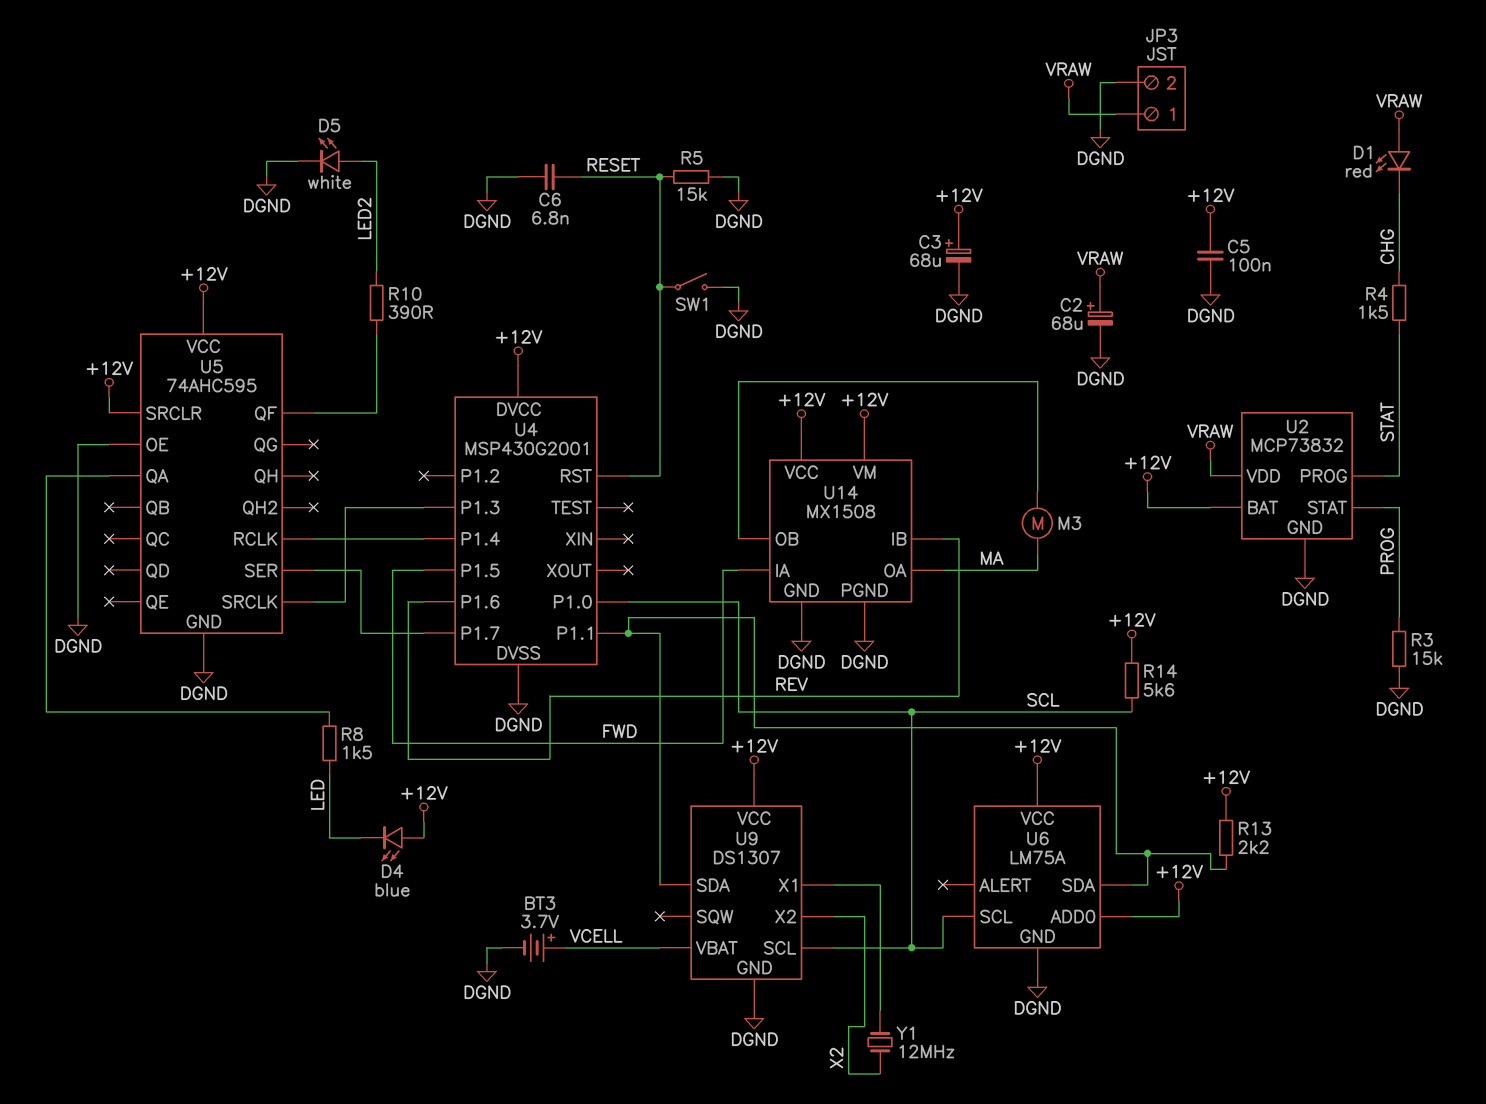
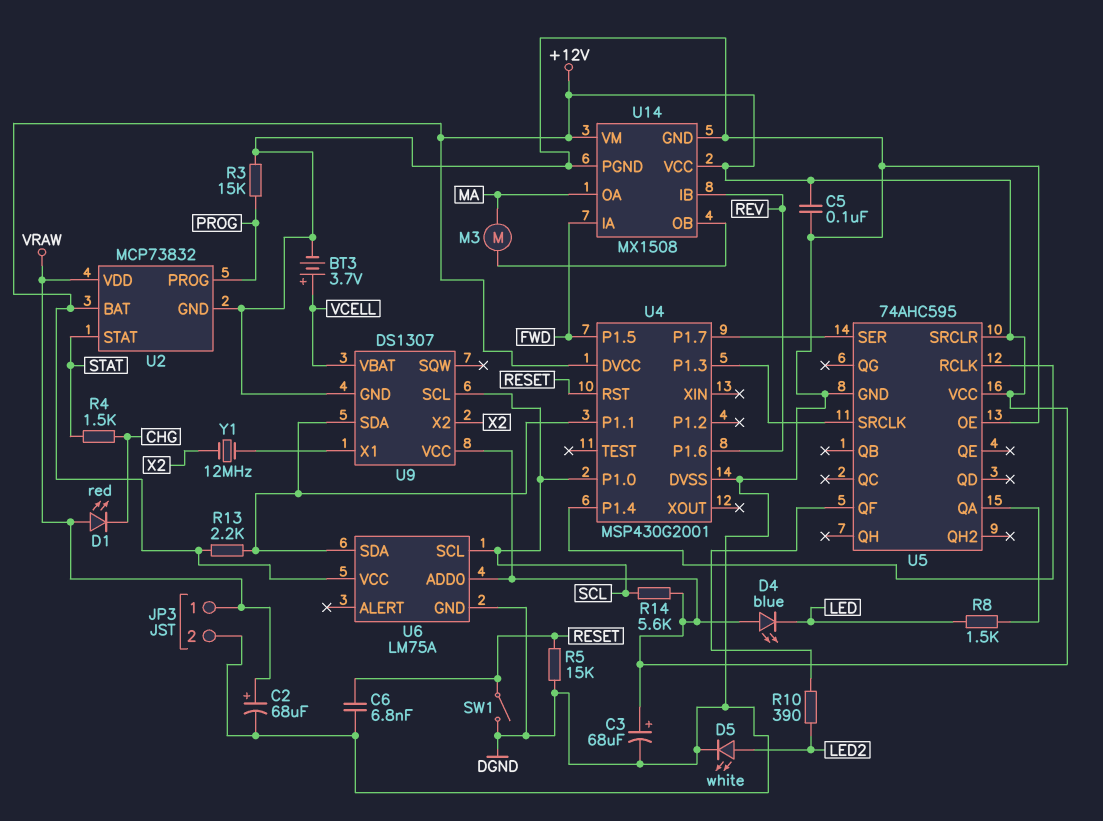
U2 pin PROG: STAT -> PROG
U2 pin STAT: PROG -> STAT

